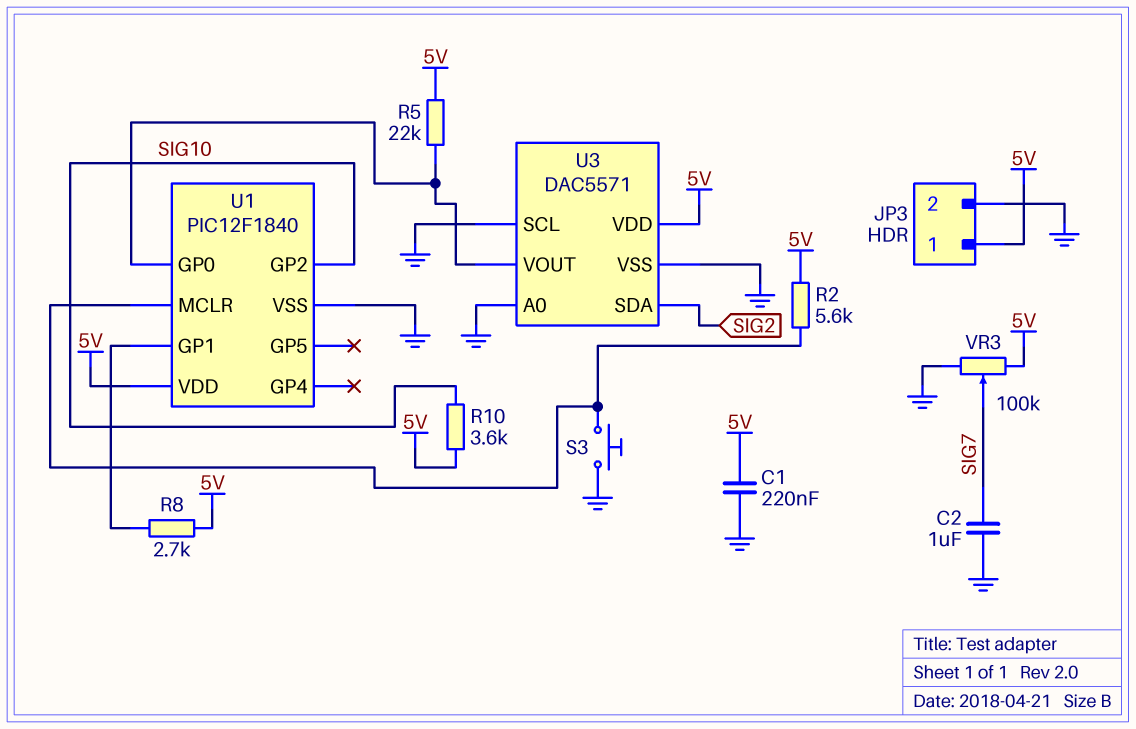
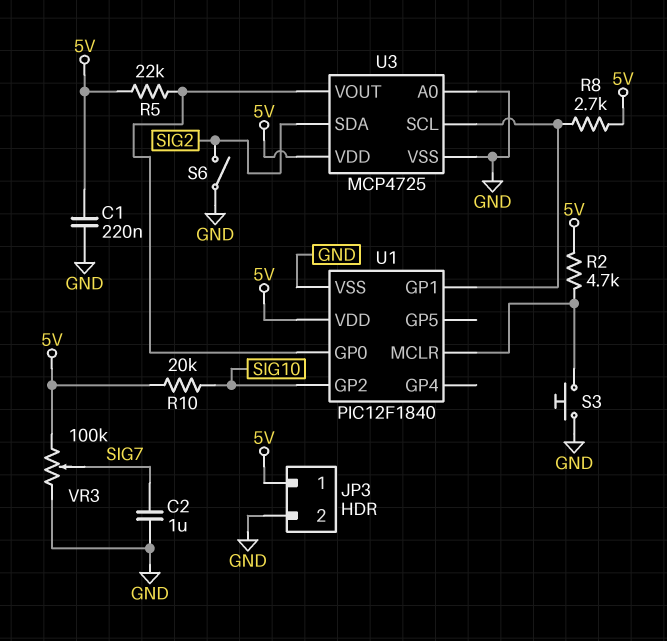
R2: 5.6k (5V, U1/MCLR) -> 4.7k (5V, U1/MCLR)
R10: 3.6k (5V, SIG10) -> 20k (5V, SIG10)
S6: none -> switch (GND, SIG2)
U3: DAC5571 -> MCP4725
U3 pin SCL: GND -> U1/GP1

